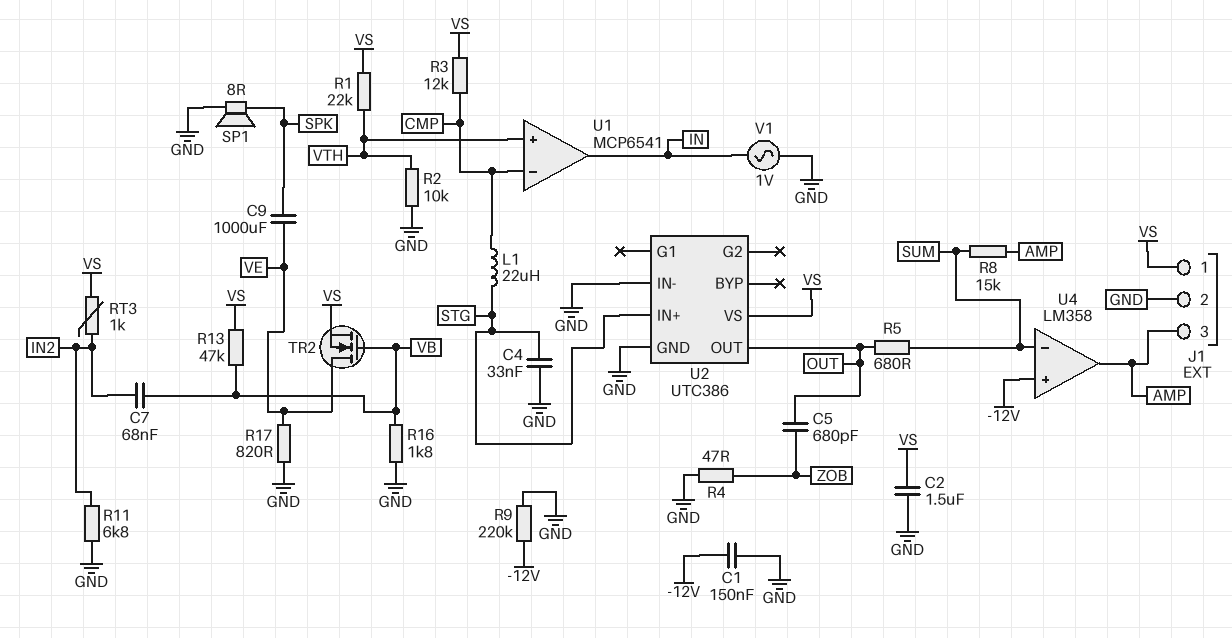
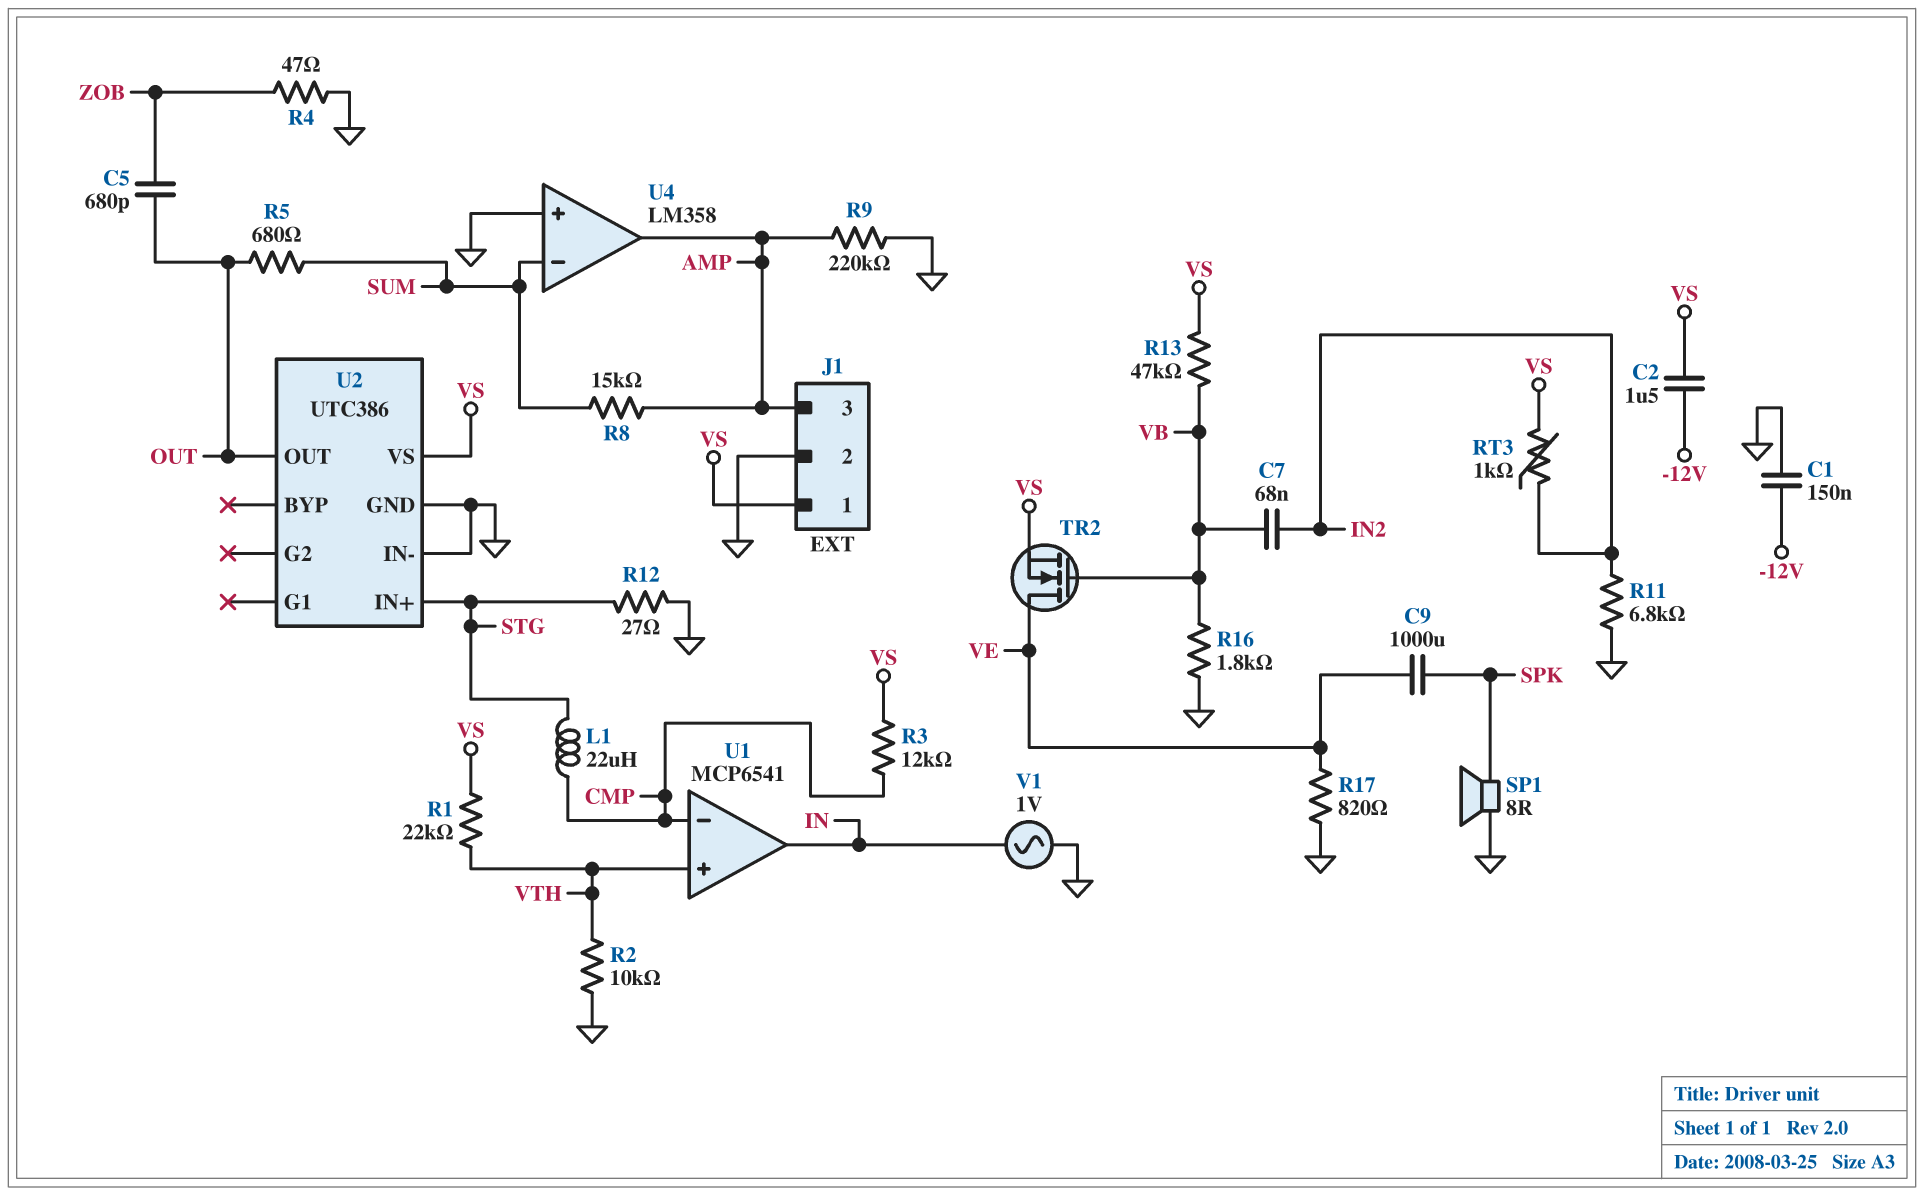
C2: 1.5uF (GND, VS) -> 1.5uF (-12V, VS)
C4: 33nF (GND, STG) -> none
R9: 220k (-12V, GND) -> 220k (AMP, GND)
R12: none -> 27 (GND, STG)
U4 pin in+: -12V -> GND

